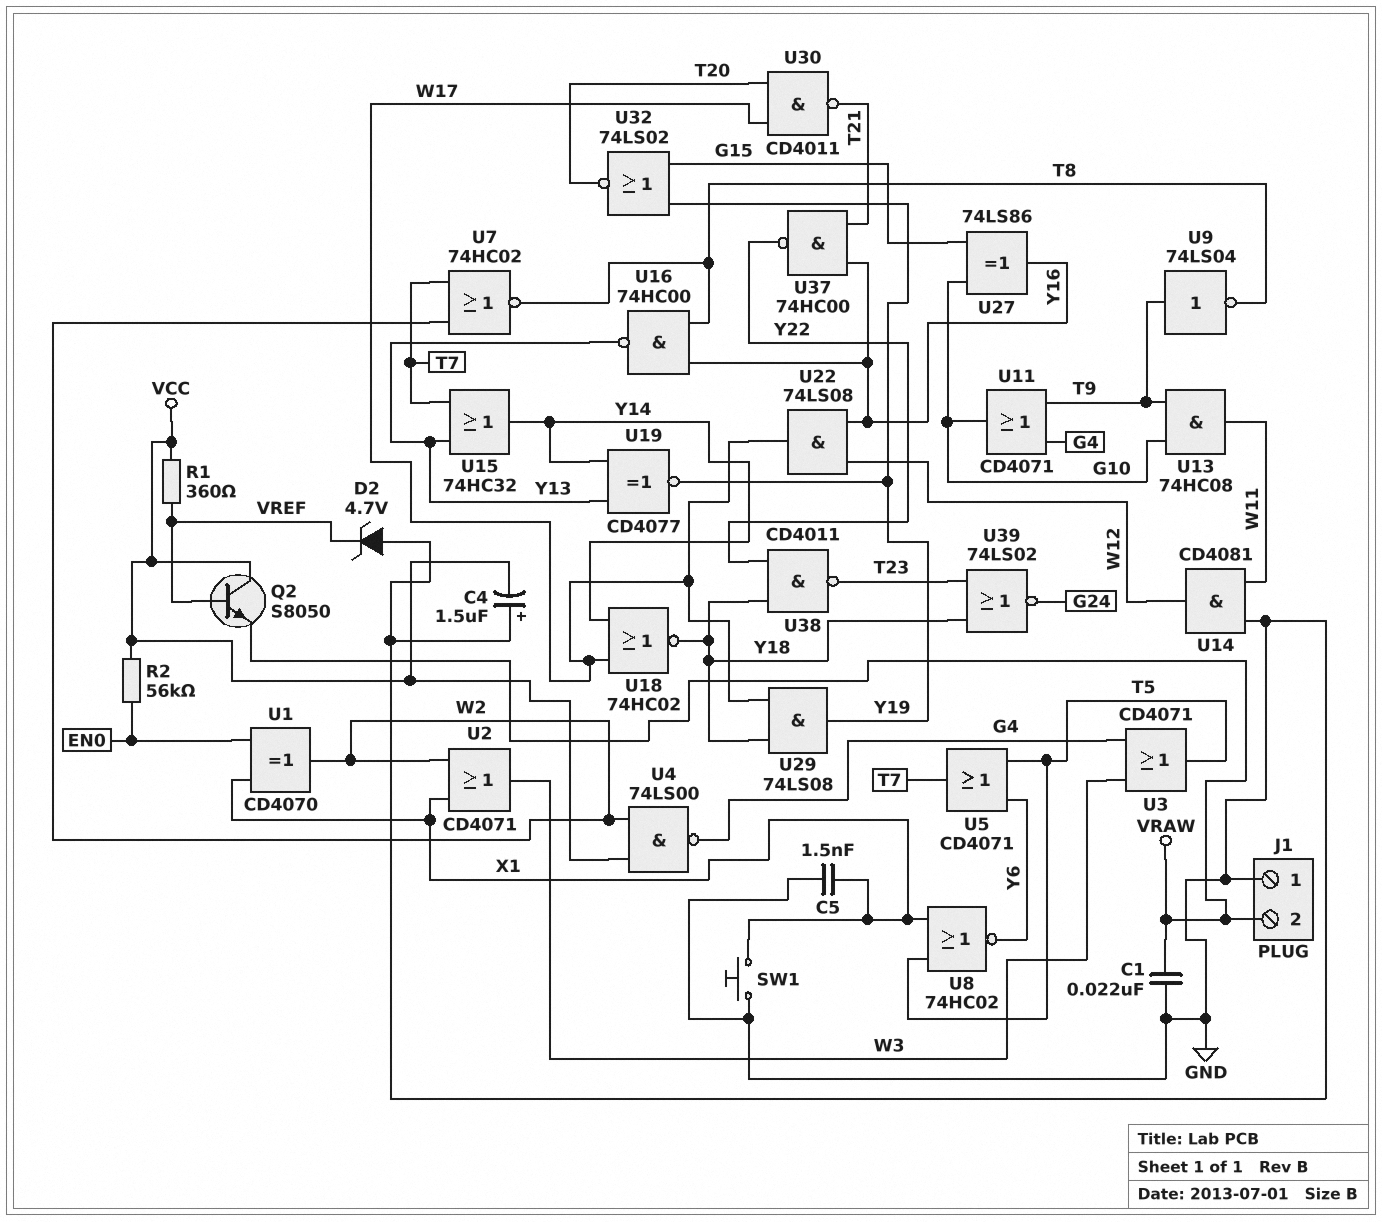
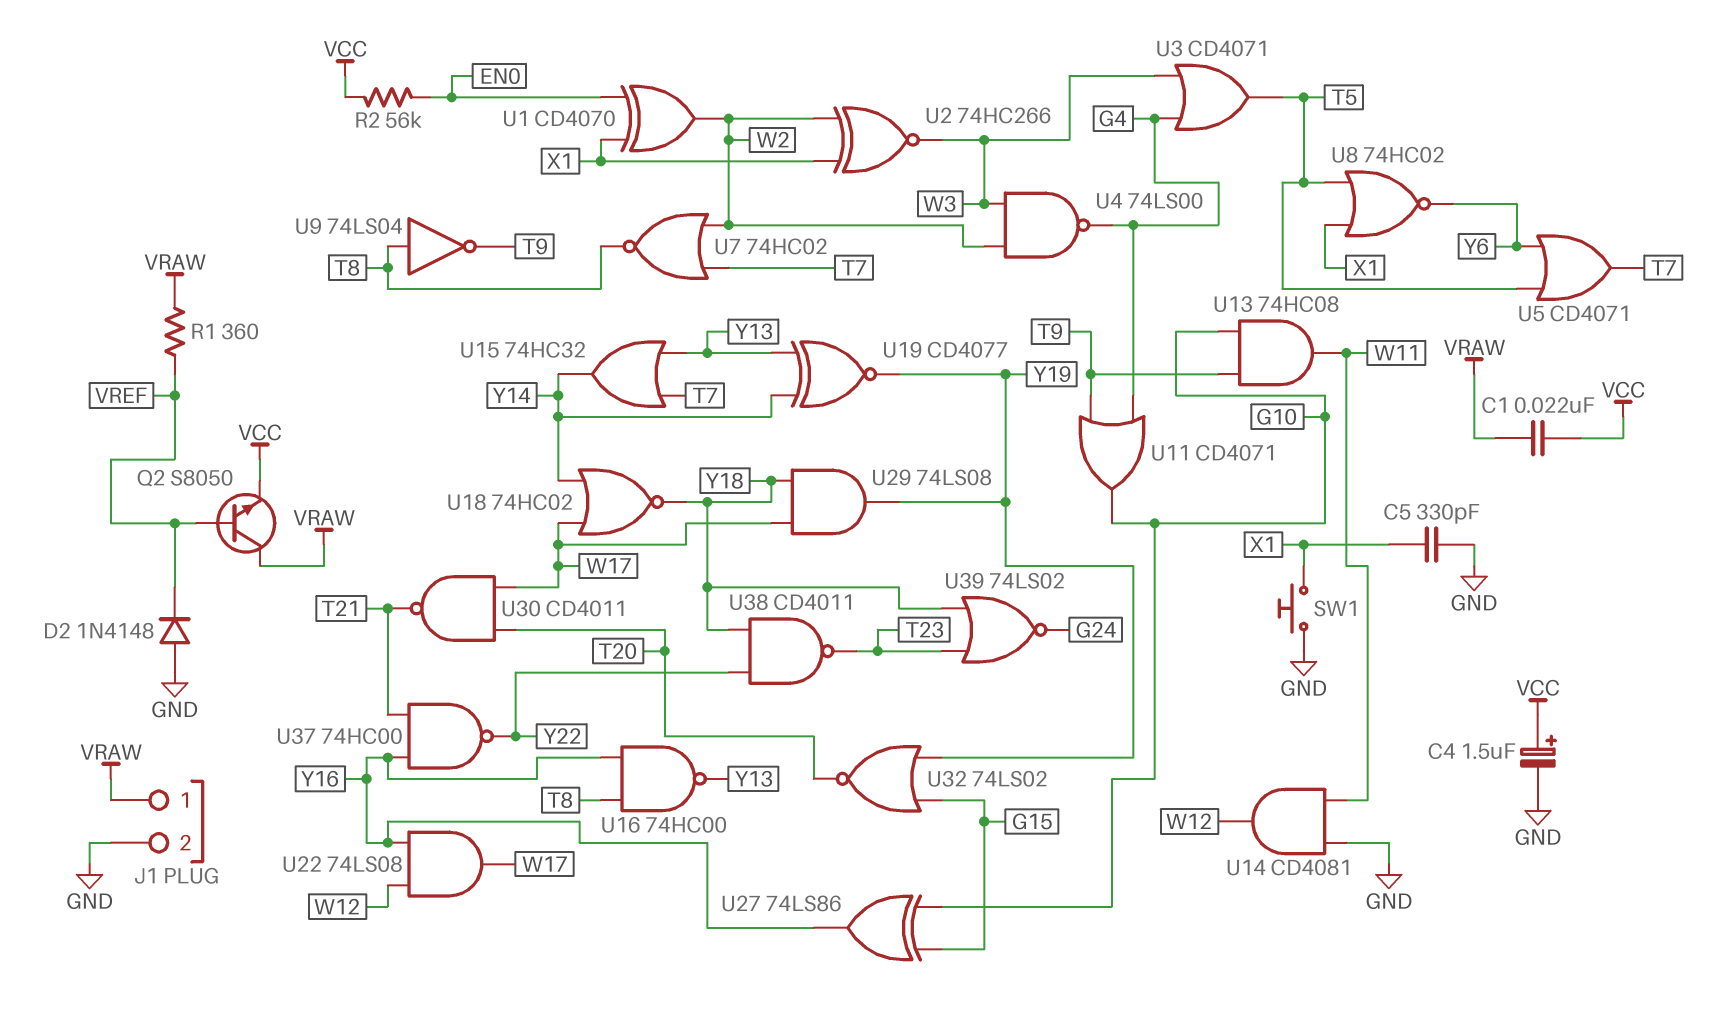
C1: 22nF (GND, VRAW) -> 22nF (VCC, VRAW)
C4: 1.5uF (plus GND, minus VCC) -> 1.5uF (plus VCC, minus GND)
C5: 1.5nF (GND, X1) -> 330pF (GND, X1)
D2: zener 4.7V (A GND, K VREF) -> diode 1N4148 (A GND, K VREF)
J1 pin 1: GND -> VRAW
J1 pin 2: VRAW -> GND
Q2: NPN S8050 (B VREF, C VCC, E VRAW) -> NPN S8050 (B VREF, C VRAW, E VCC)
R1: 360 (VCC, VREF) -> 360 (VRAW, VREF)
U2: OR CD4071 (in W2, in X1, out W3) -> XNOR 74HC266 (in W2, in X1, out W3)
U4: NAND 74LS00 (in VCC, in W2, out G4) -> NAND 74LS00 (in W2, in W3, out G4)
U9: NOT 74LS04 (in T9, out T8) -> NOT 74LS04 (in T8, out T9)

